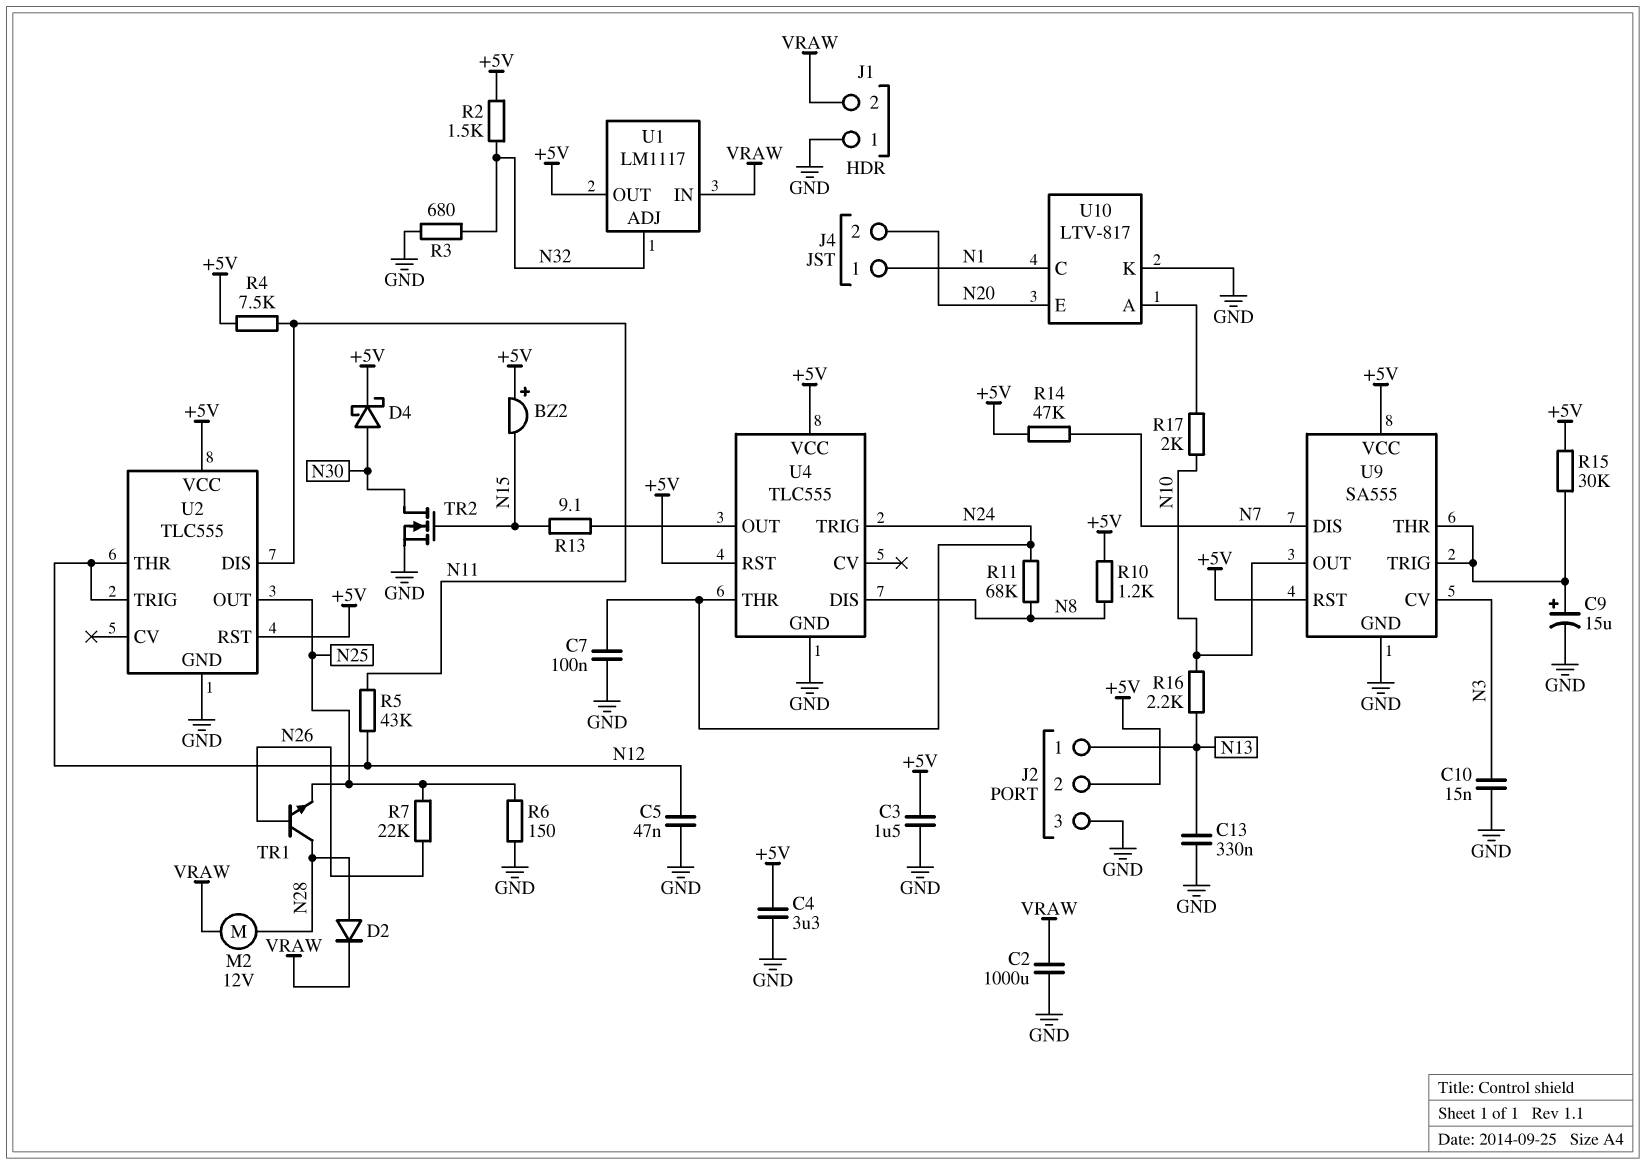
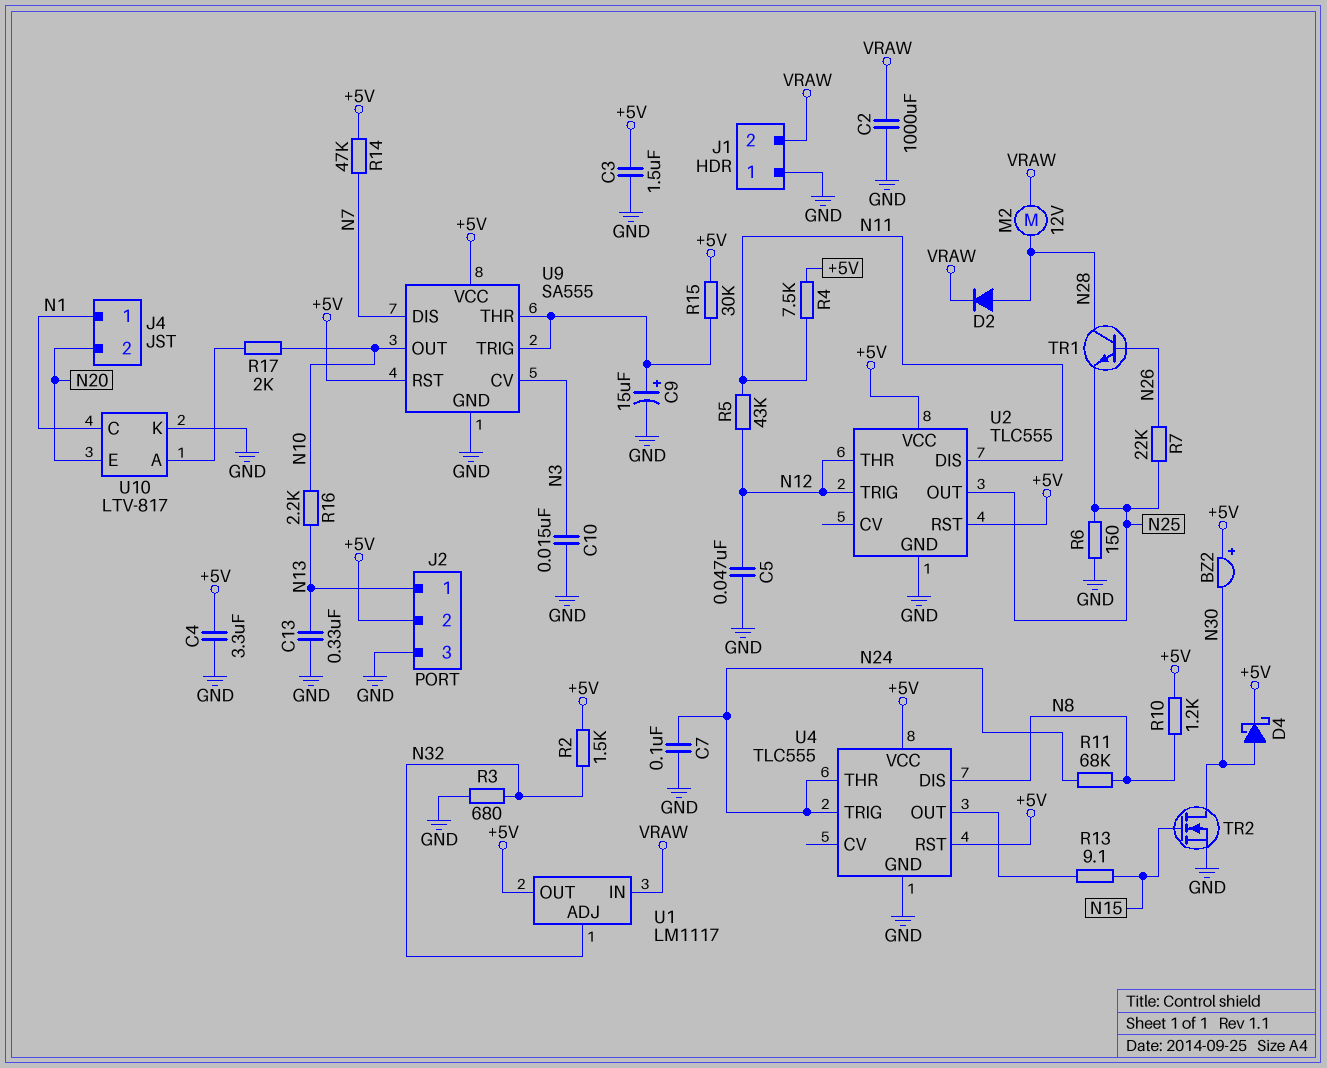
BZ2: buzzer (plus +5V, minus N15) -> buzzer (plus +5V, minus N30)

